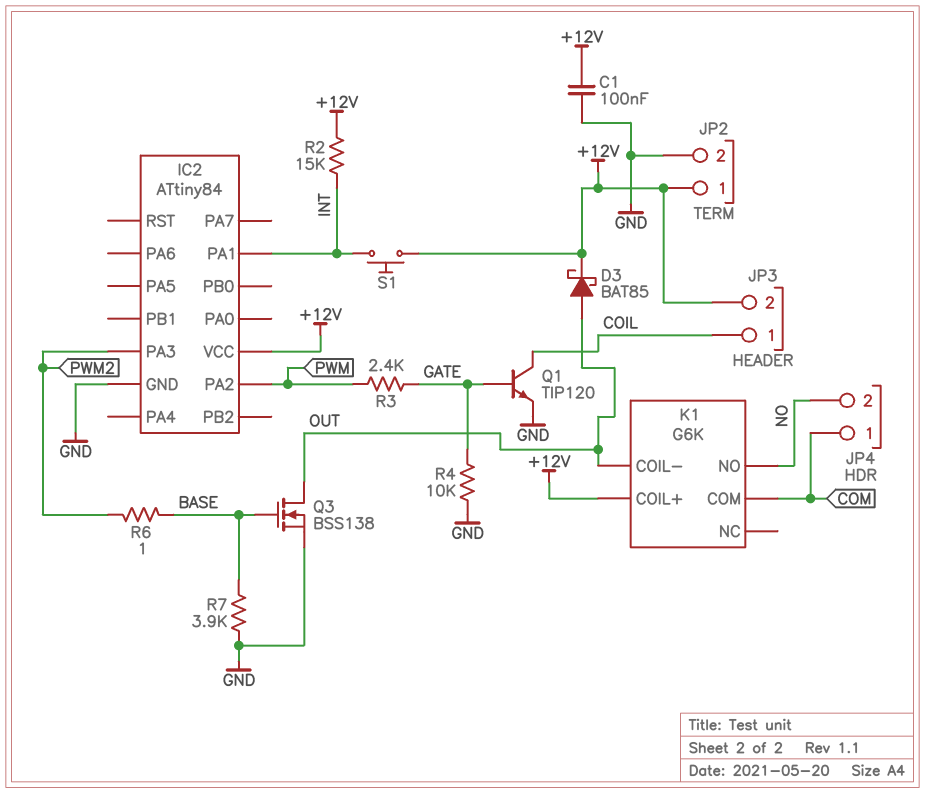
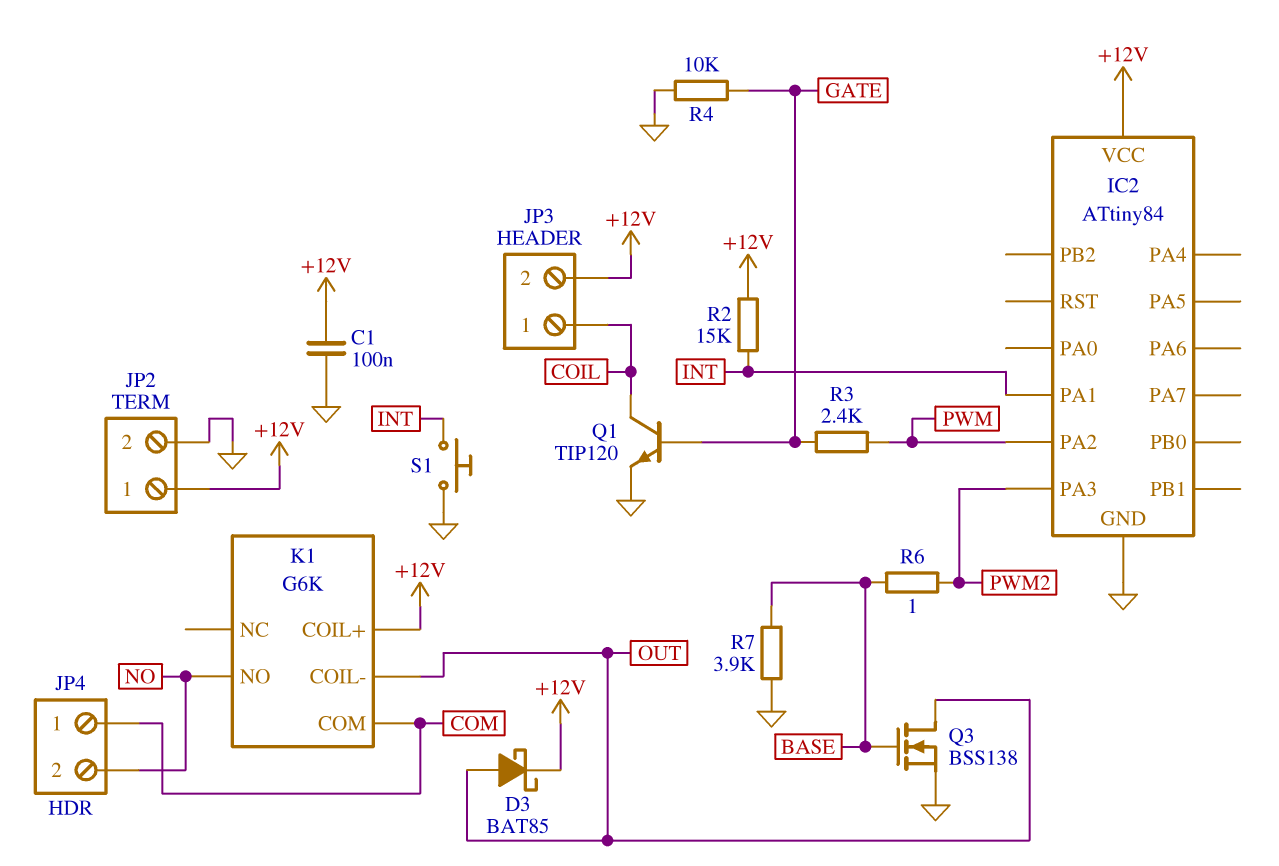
S1: button (+12V, INT) -> button (GND, INT)

